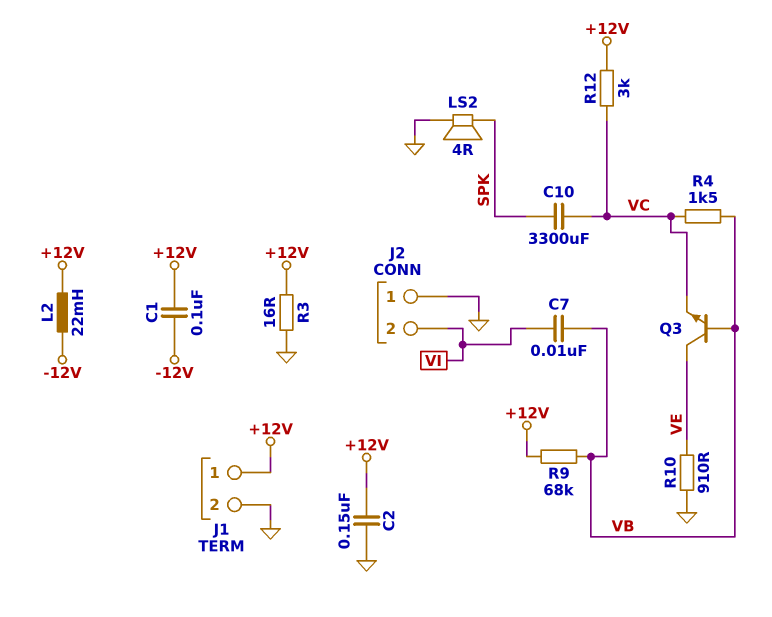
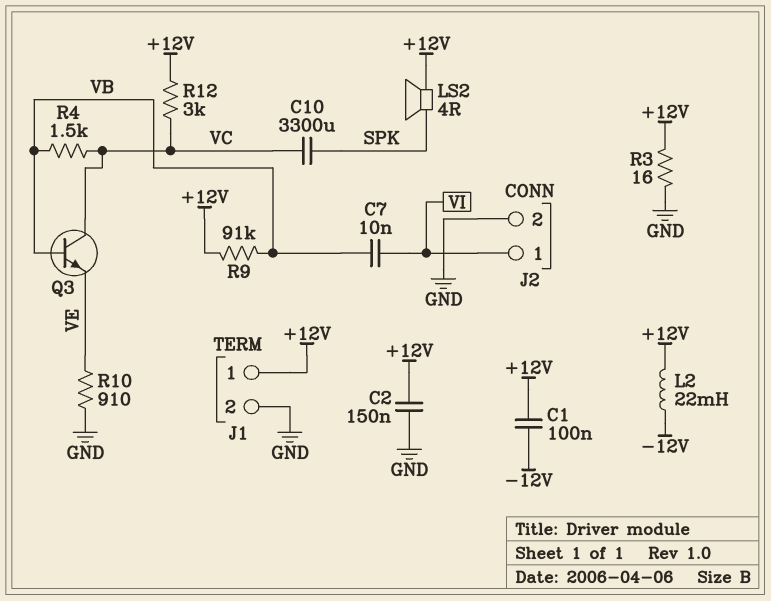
J2 pin 1: GND -> VI
J2 pin 2: VI -> GND
LS2: speaker 4R (GND, SPK) -> speaker 4R (+12V, SPK)
Q3: NPN (B VB, C VE, E VC) -> NPN (B VB, C VC, E VE)
R9: 68k (+12V, VB) -> 91k (+12V, VB)

